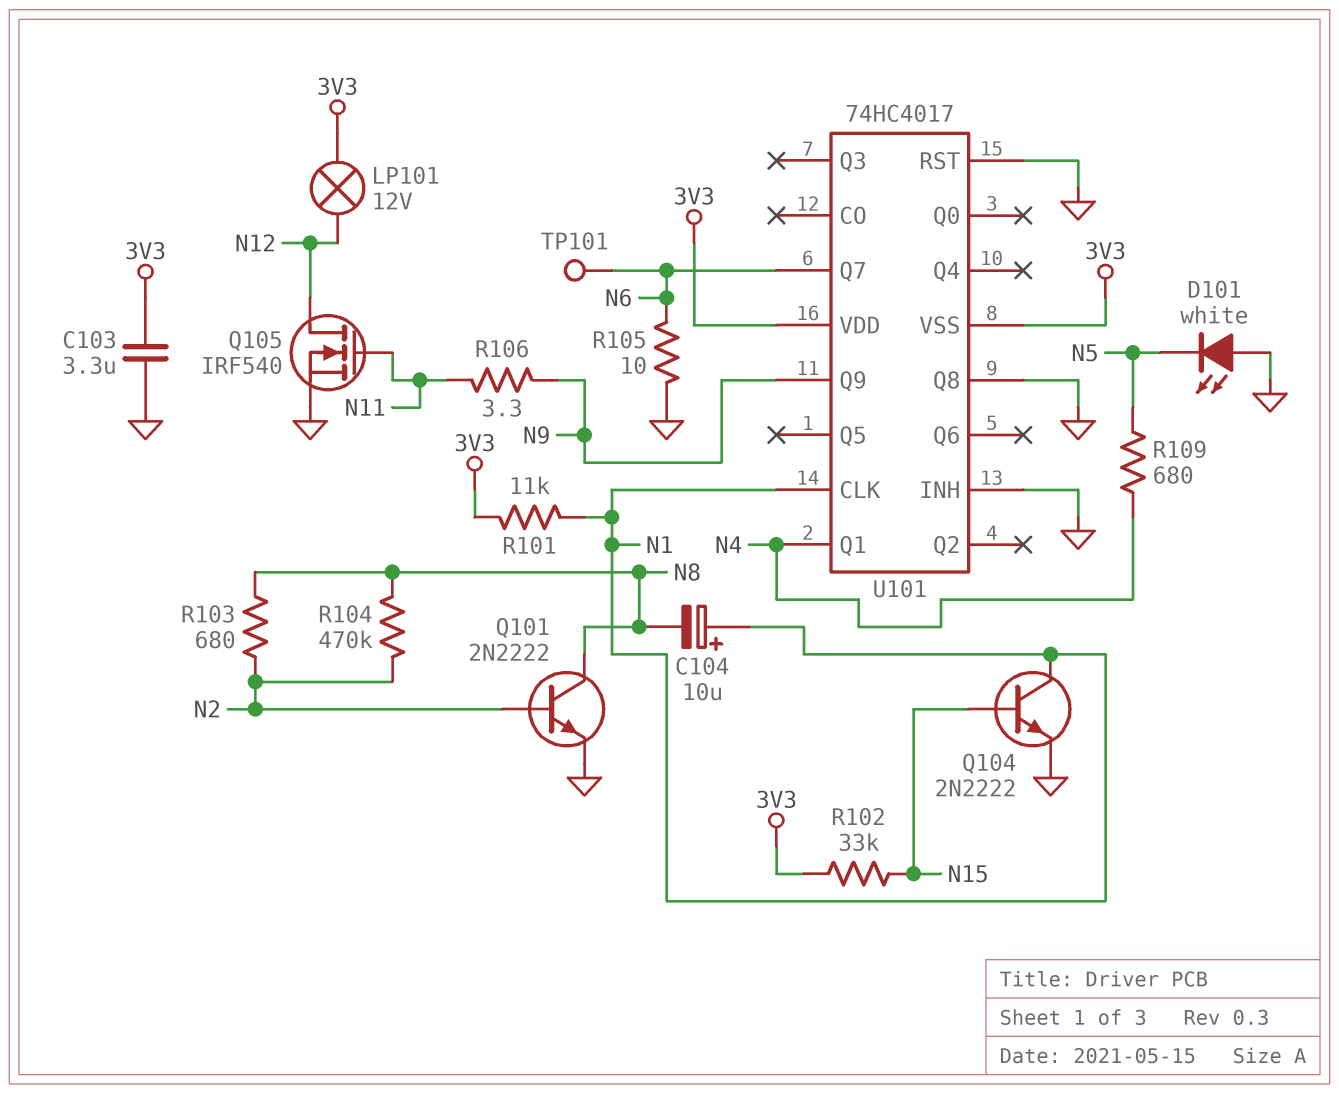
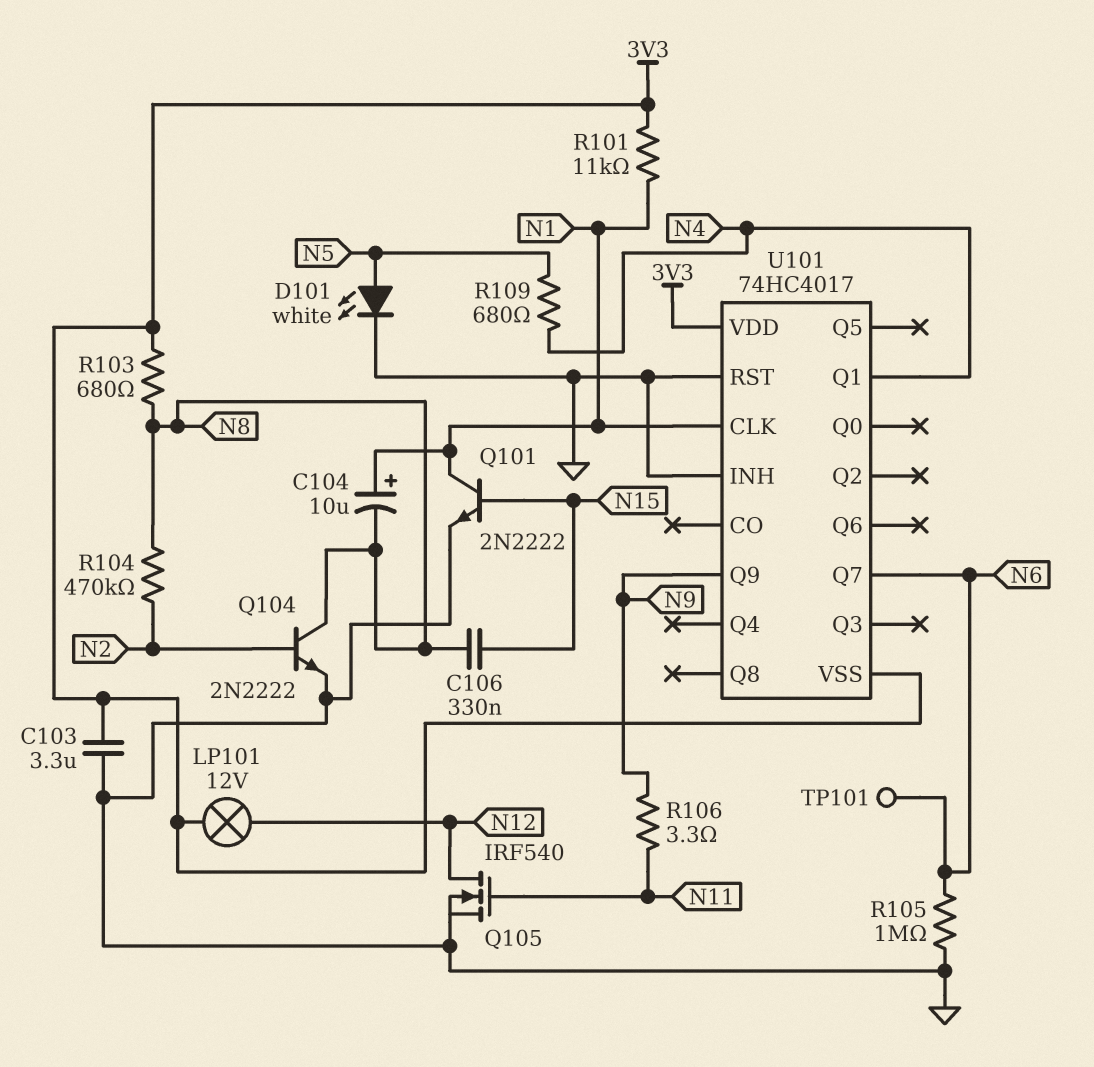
C106: none -> 330nF (N8, N15)
D101: LED white (A GND, K N5) -> LED white (A N5, K GND)
Q101: NPN 2N2222 (B N2, C N8, E GND) -> NPN 2N2222 (B N15, C N1, E GND)
Q104: NPN 2N2222 (B N15, C N1, E GND) -> NPN 2N2222 (B N2, C N8, E GND)
R102: 33k (3V3, N15) -> none
R103: 680 (N2, N8) -> 680 (3V3, N8)
R105: 10 (GND, N6) -> 1M (GND, N6)
U101 pin Q8: GND -> none

